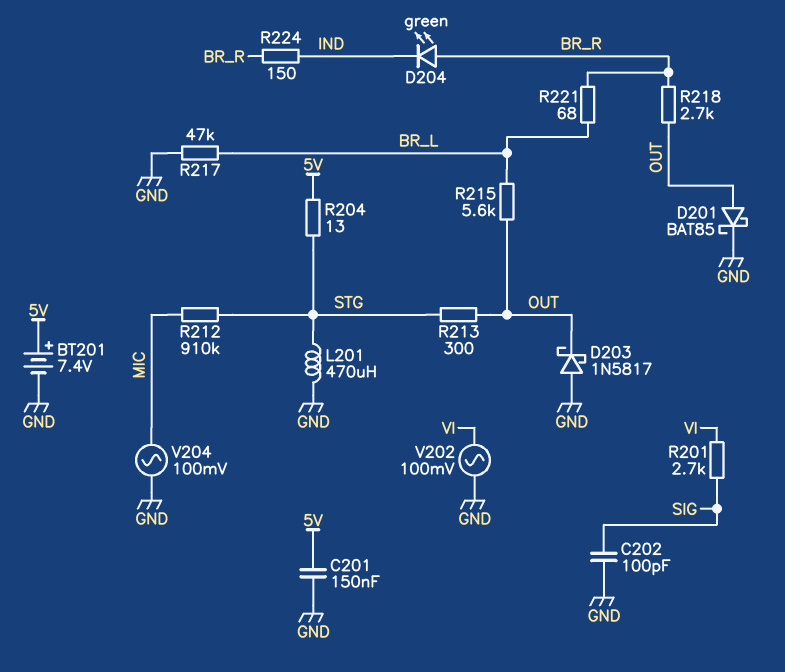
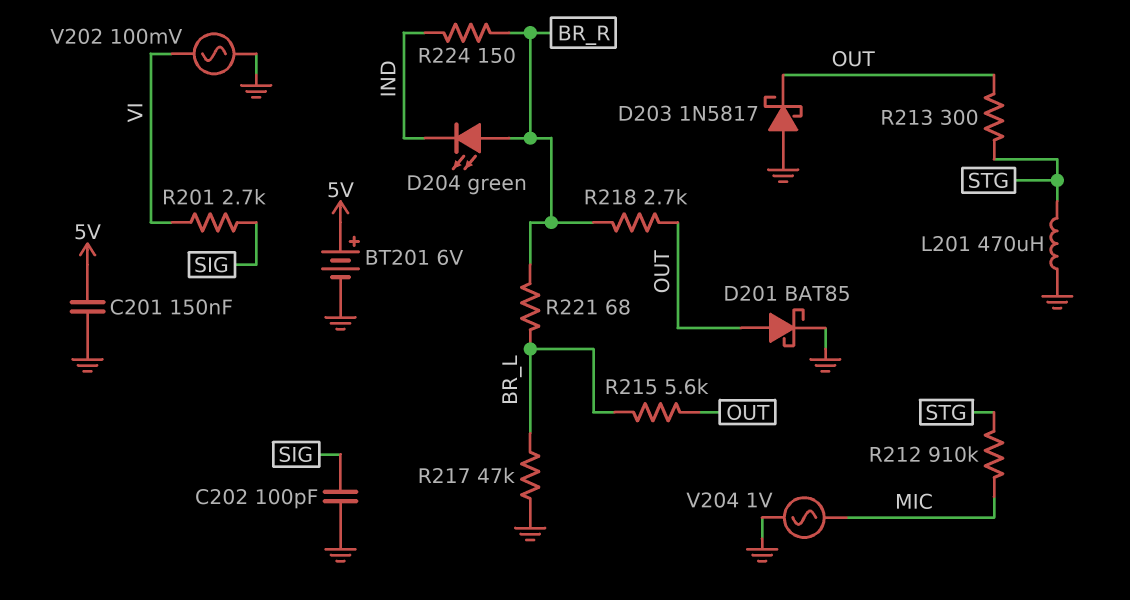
BT201: 7.4V (plus 5V, minus GND) -> 6V (plus 5V, minus GND)
R204: 13 (5V, STG) -> none
V204: AC 100mV (GND, MIC) -> AC 1V (GND, MIC)

